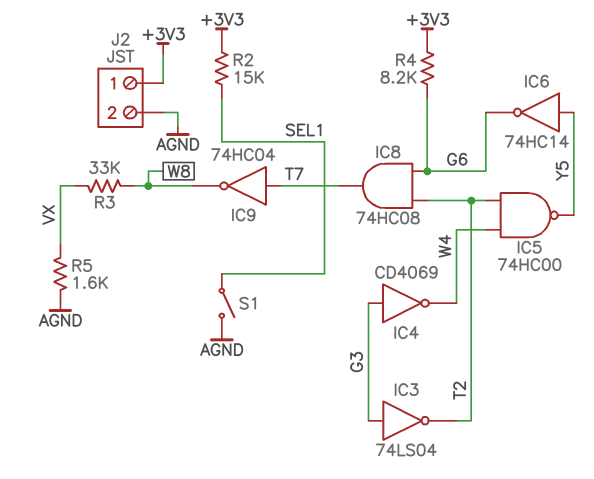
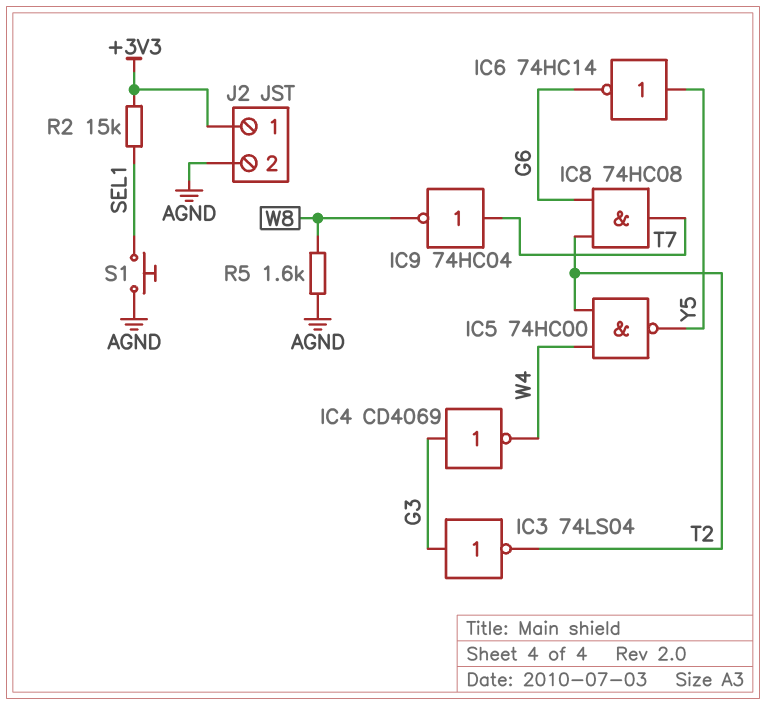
R3: 33k (VX, W8) -> none
R4: 8.2k (+3V3, G6) -> none
R5: 1.6k (AGND, VX) -> 1.6k (AGND, W8)
S1: switch (AGND, SEL1) -> button (AGND, SEL1)

